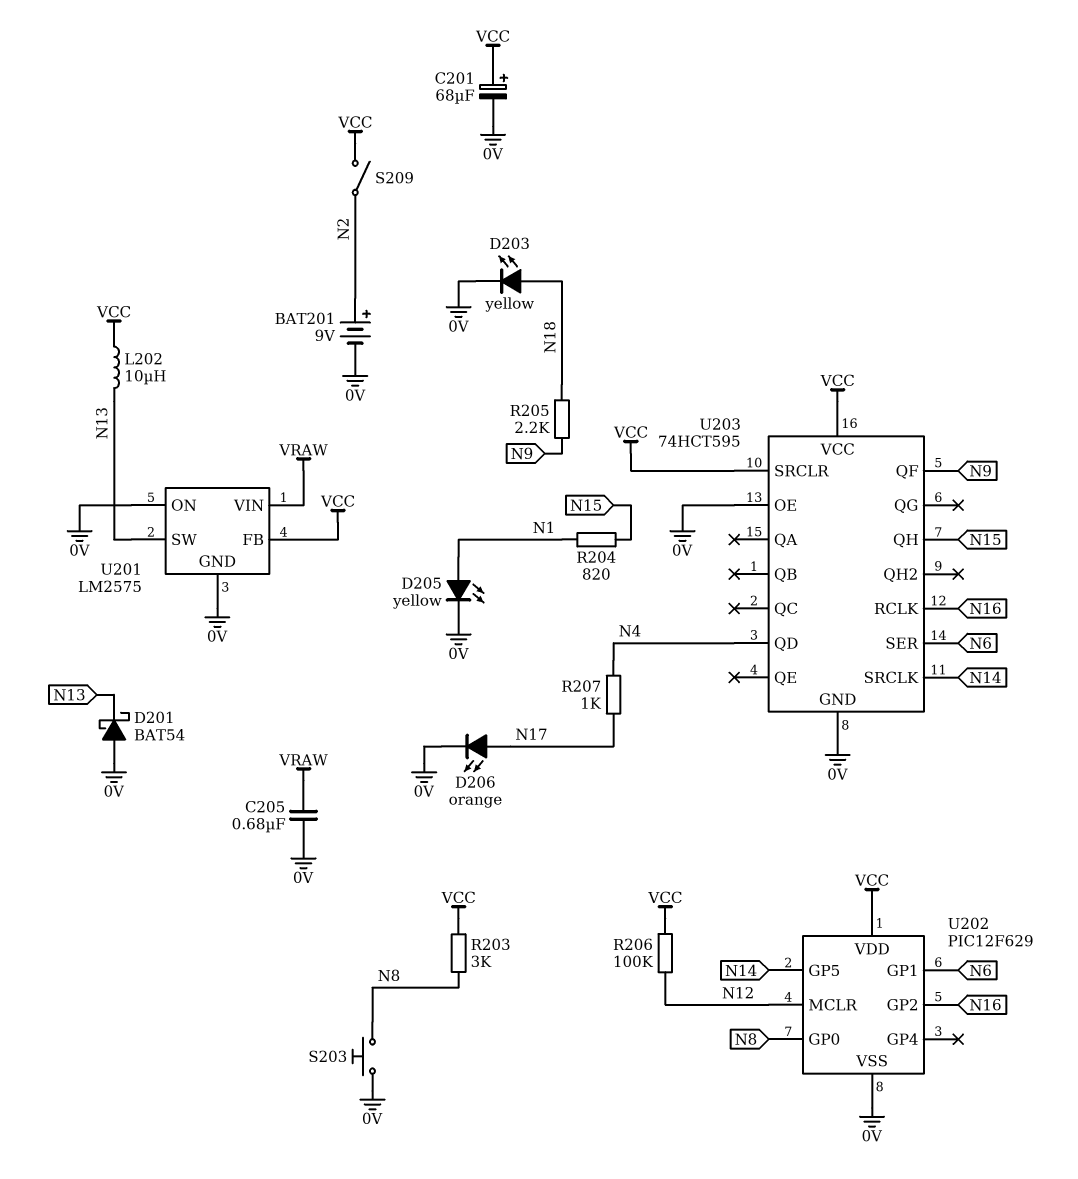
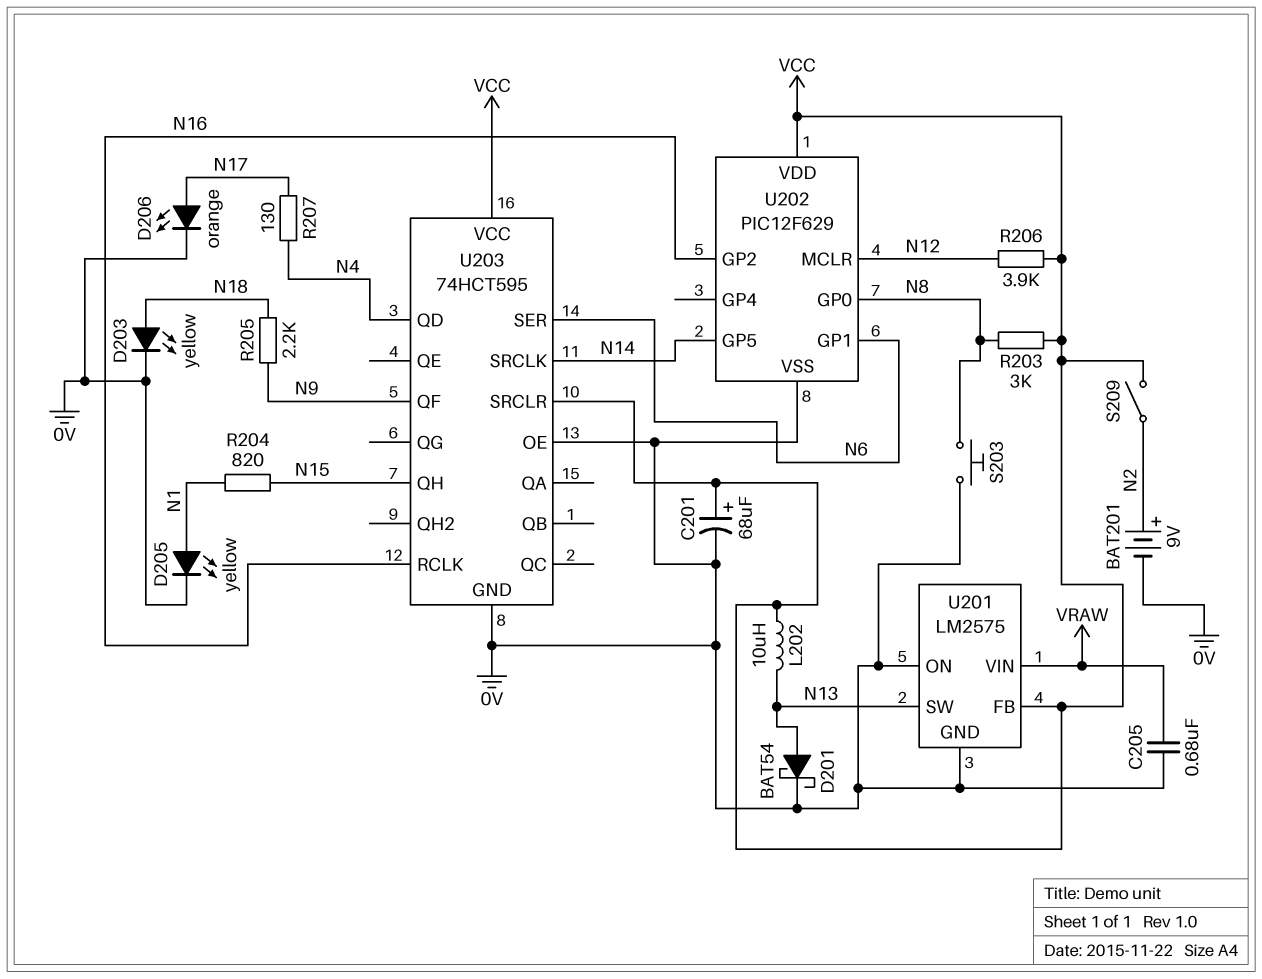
D201: schottky BAT54 (A 0V, K N13) -> schottky BAT54 (A N13, K 0V)
R206: 100k (N12, VCC) -> 3.9k (N12, VCC)
R207: 1k (N4, N17) -> 130 (N4, N17)

